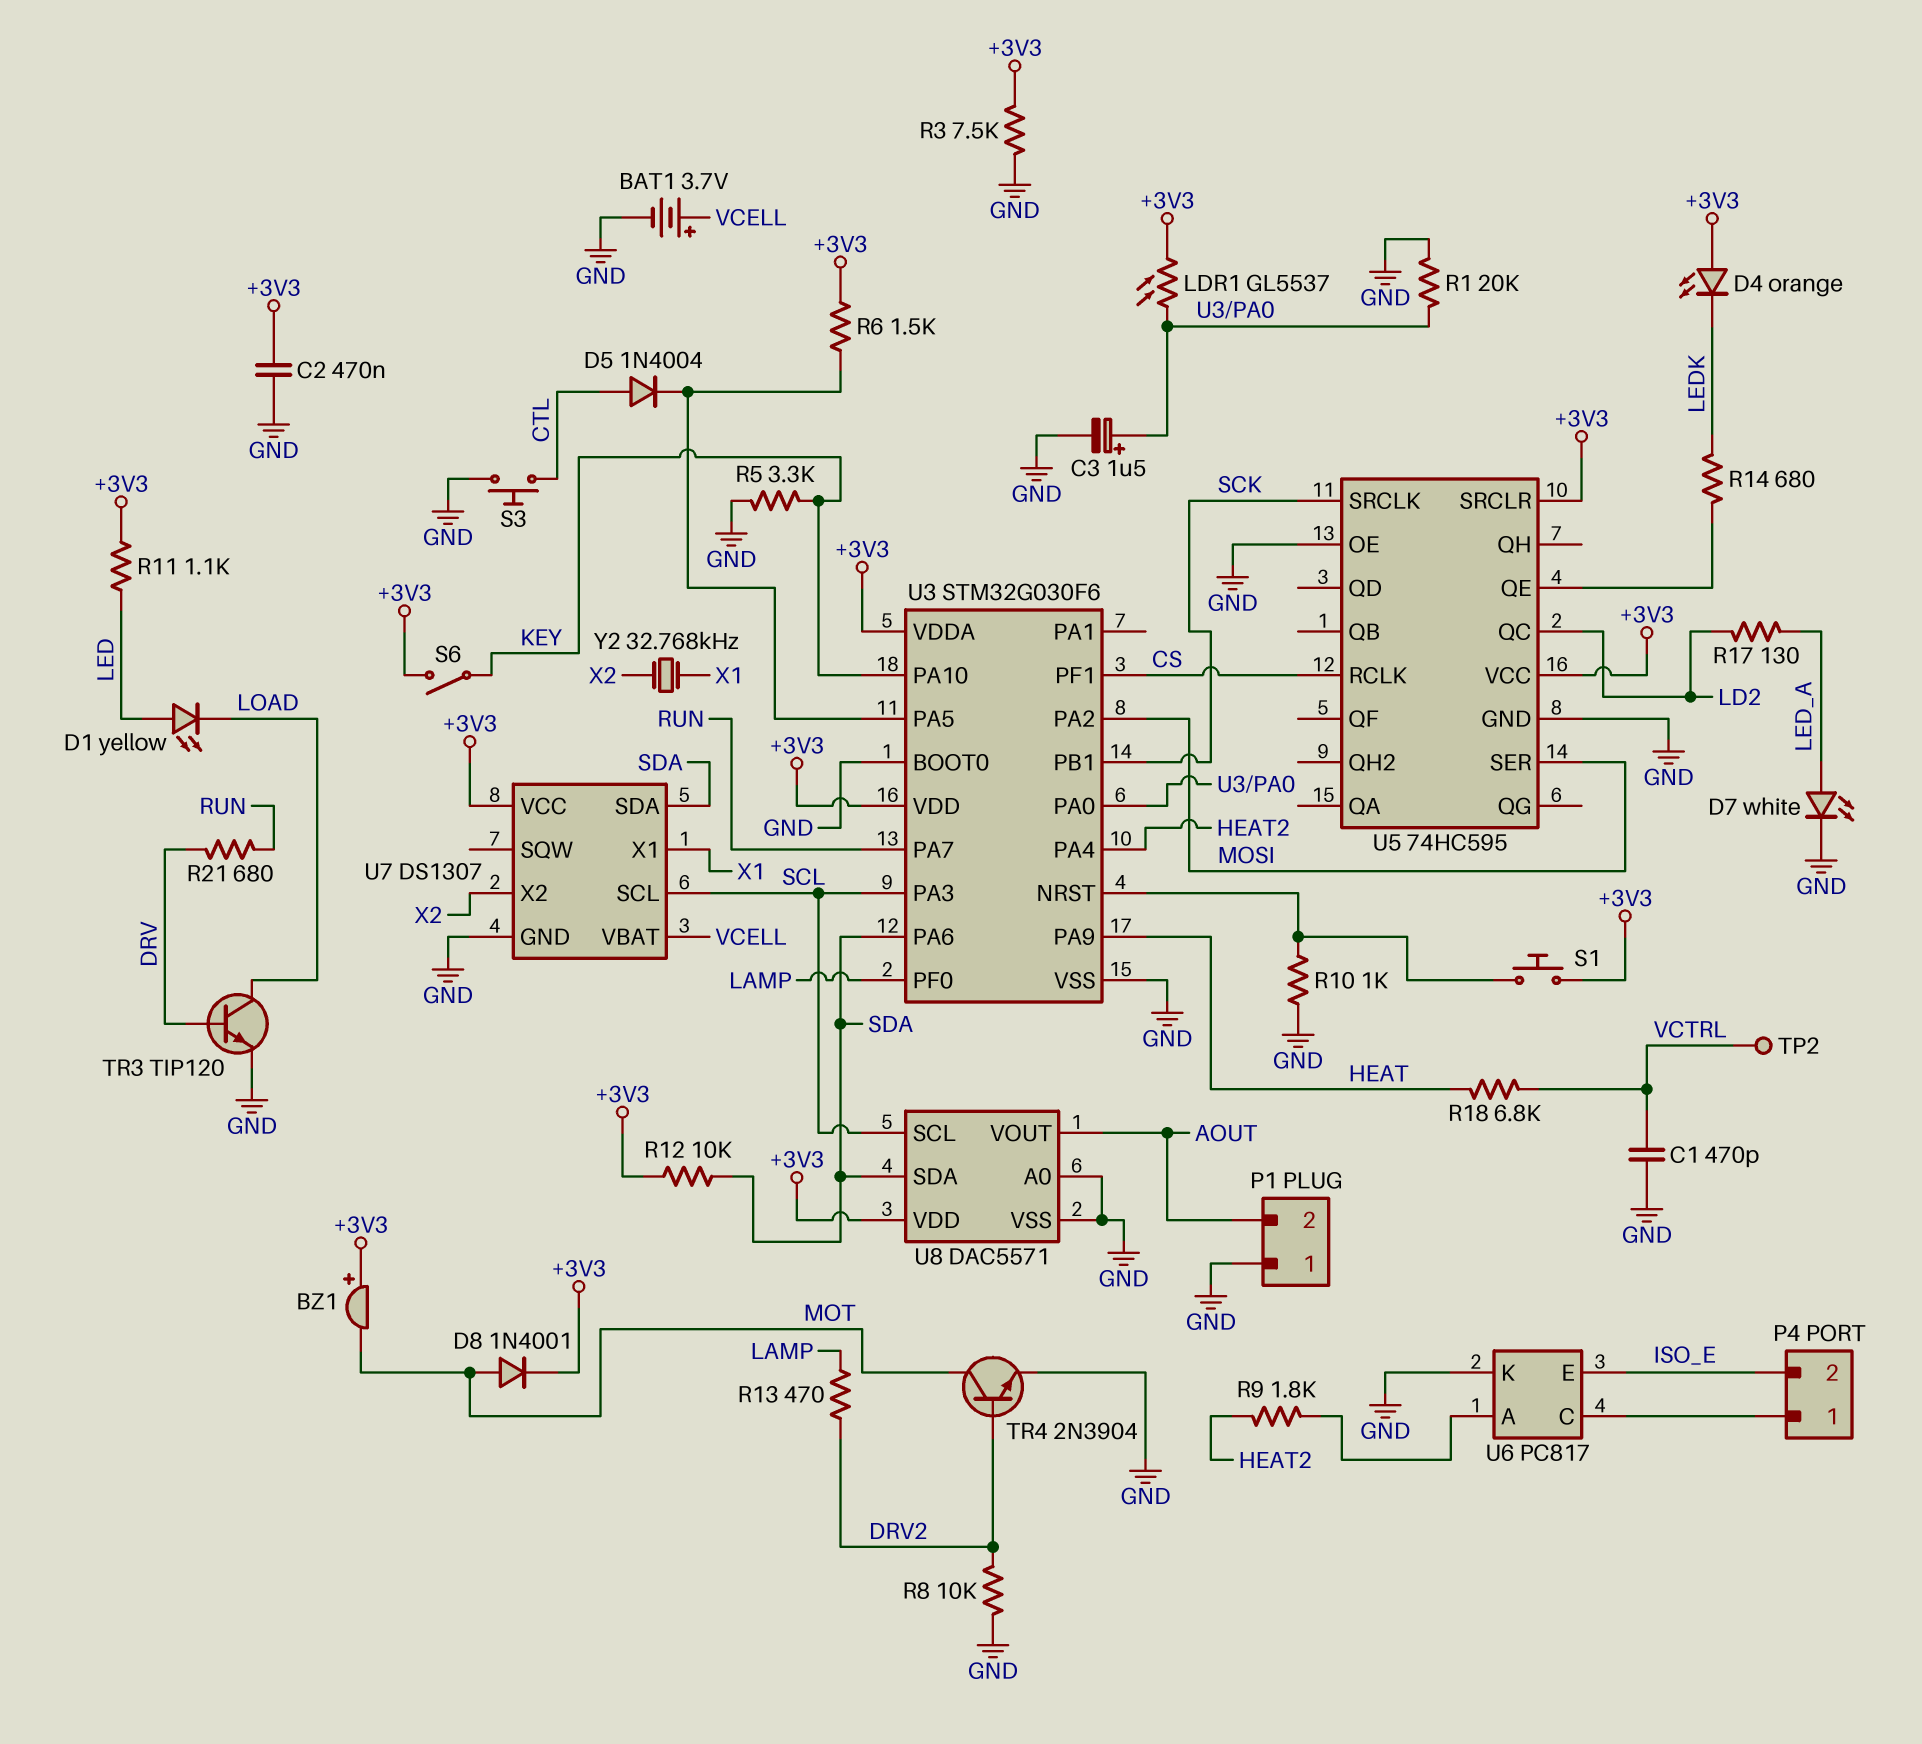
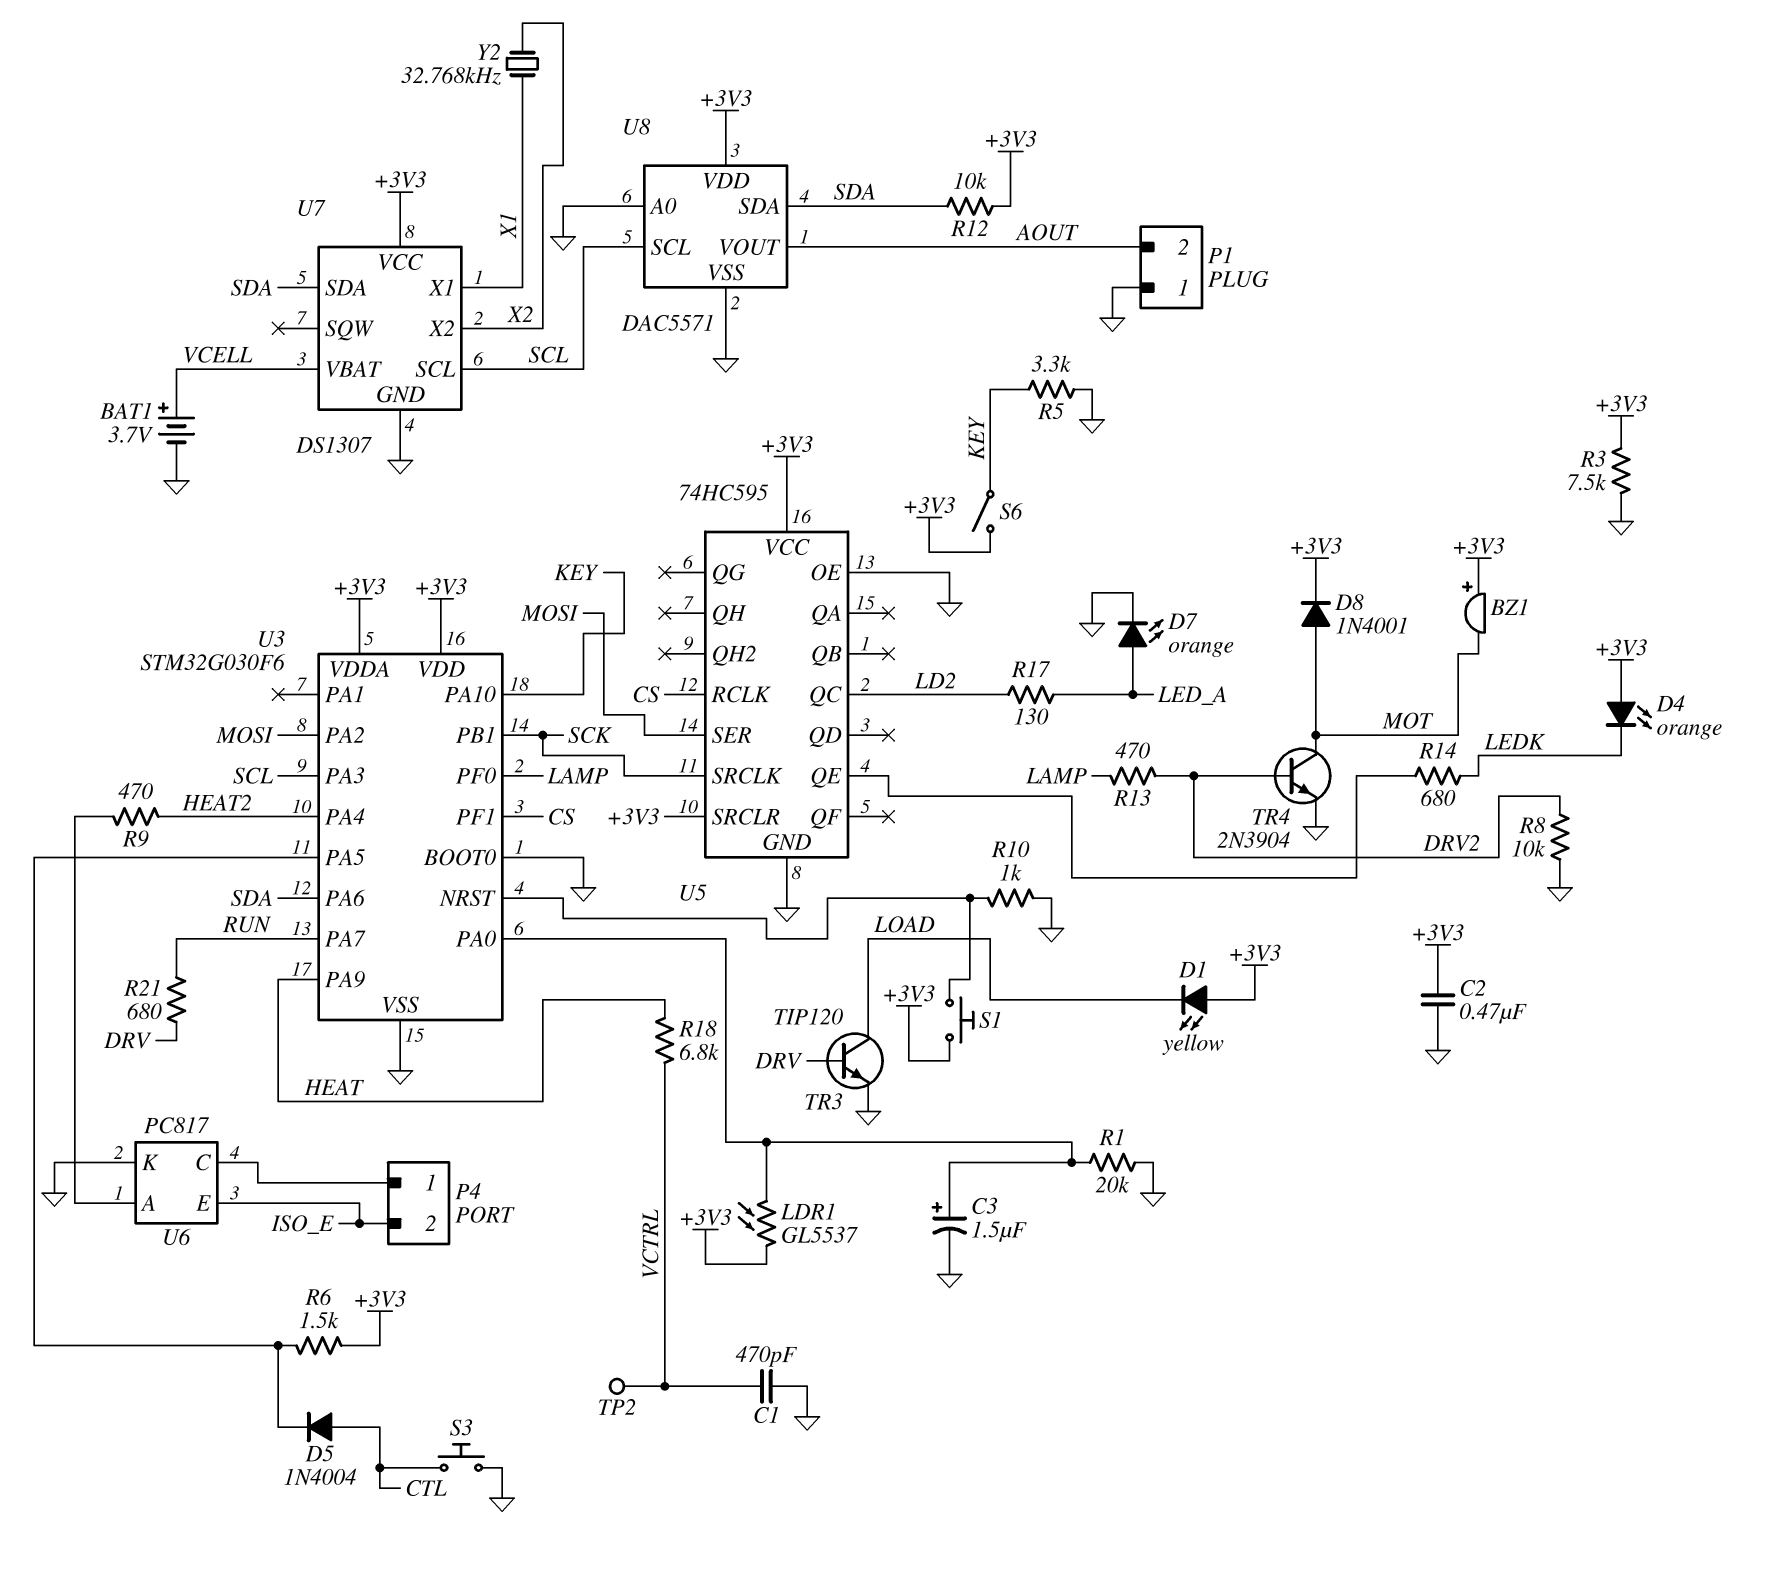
D1: LED yellow (A LED, K LOAD) -> LED yellow (A +3V3, K LOAD)
D7: LED white (A LED_A, K GND) -> LED orange (A LED_A, K GND)
R9: 1.8k (HEAT2, U6/A) -> 470 (HEAT2, U6/A)
R11: 1.1k (+3V3, LED) -> none

